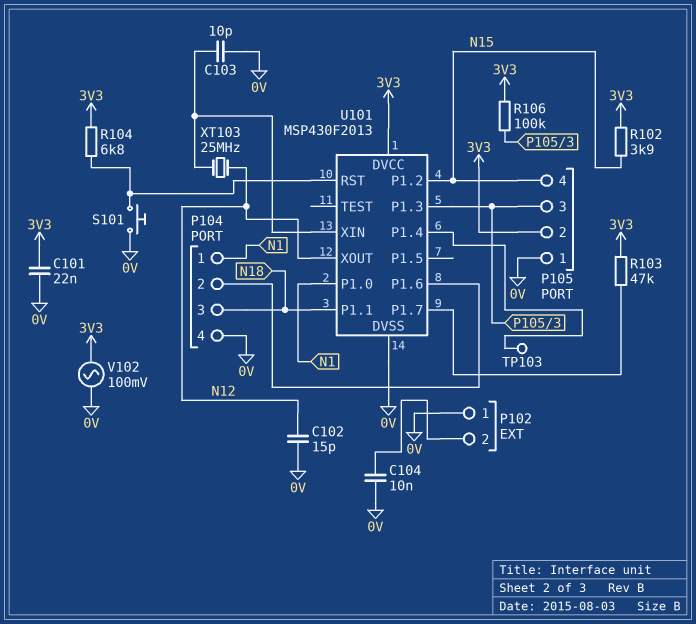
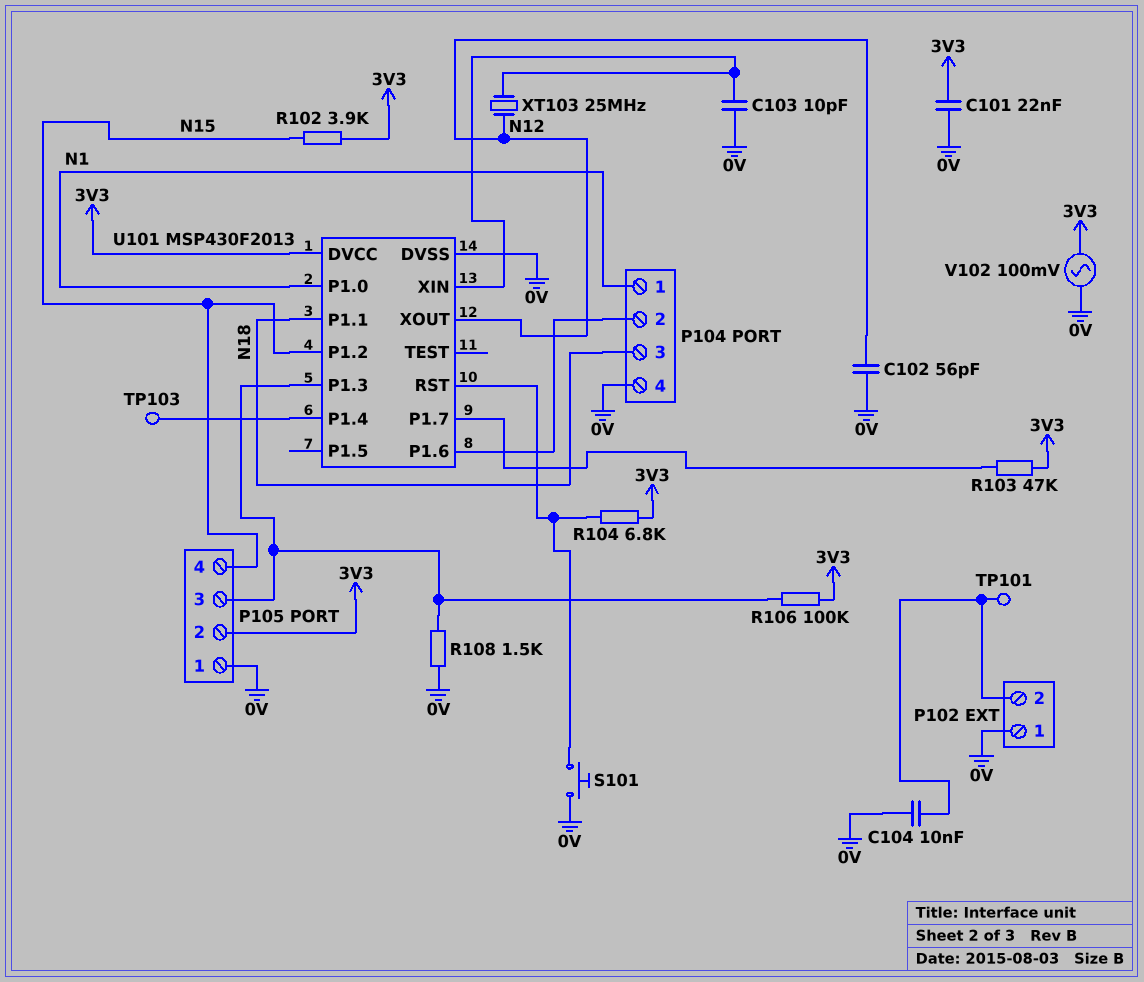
C102: 15pF (0V, N12) -> 56pF (0V, N12)
R108: none -> 1.5k (0V, P105/3)
TP101: none -> test point (P102/2)

